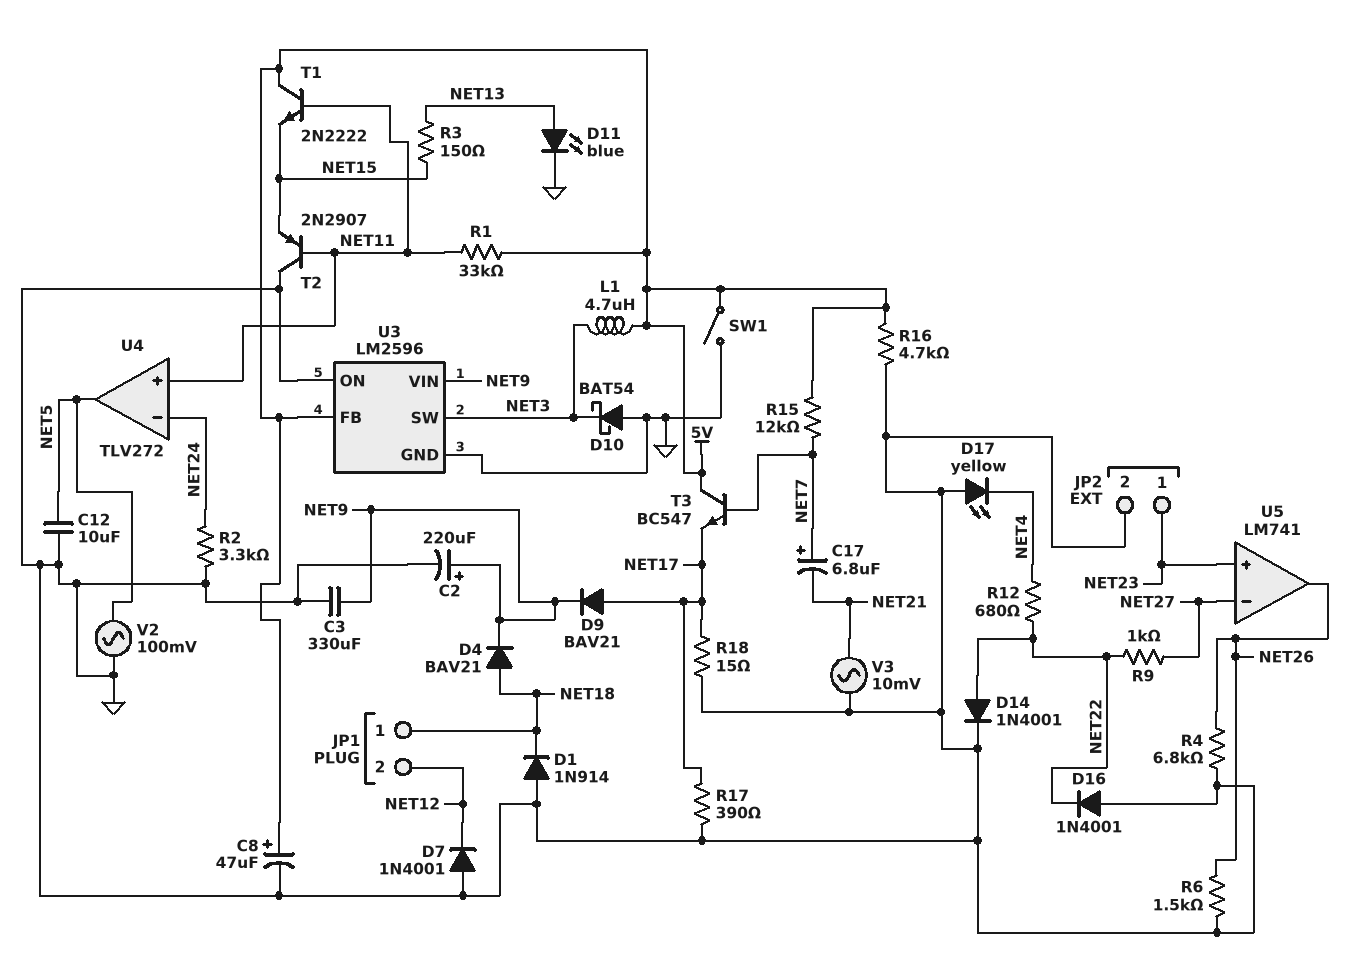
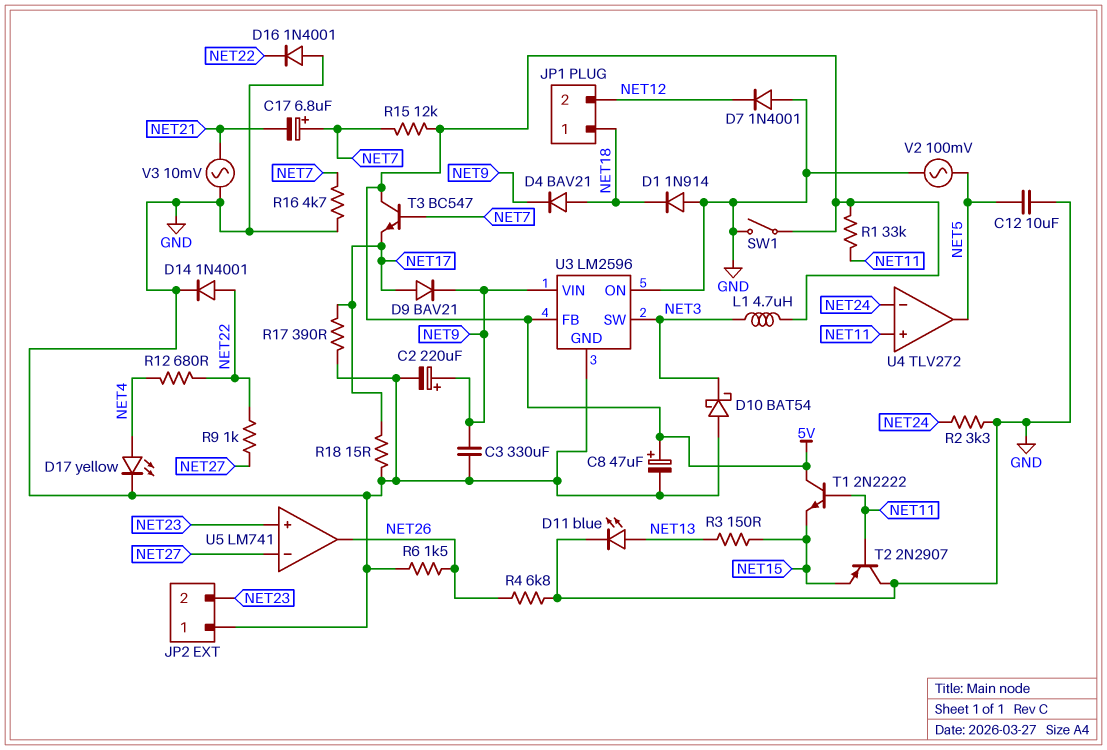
D17: LED yellow (A GND, K NET4) -> LED yellow (A NET4, K GND)
JP2 pin 1: NET23 -> GND
JP2 pin 2: GND -> NET23
R16: 4.7k (5V, GND) -> 4.7k (GND, NET7)

